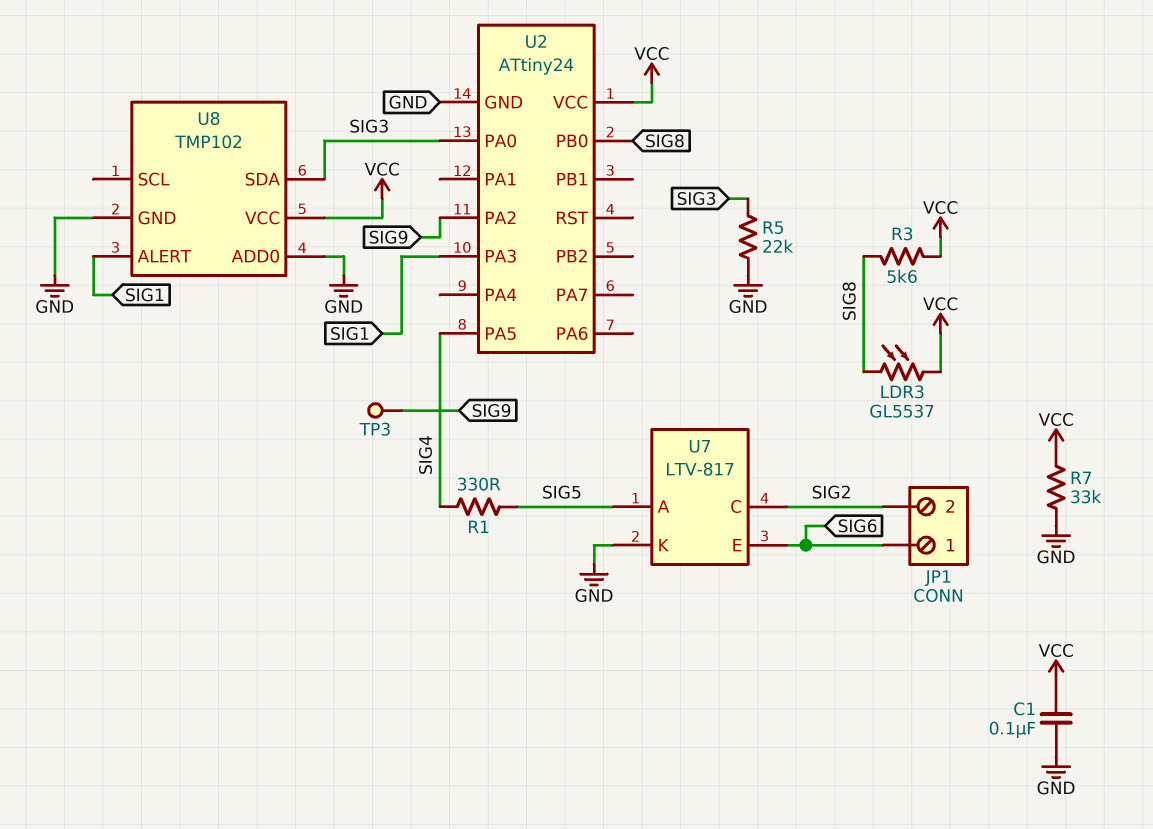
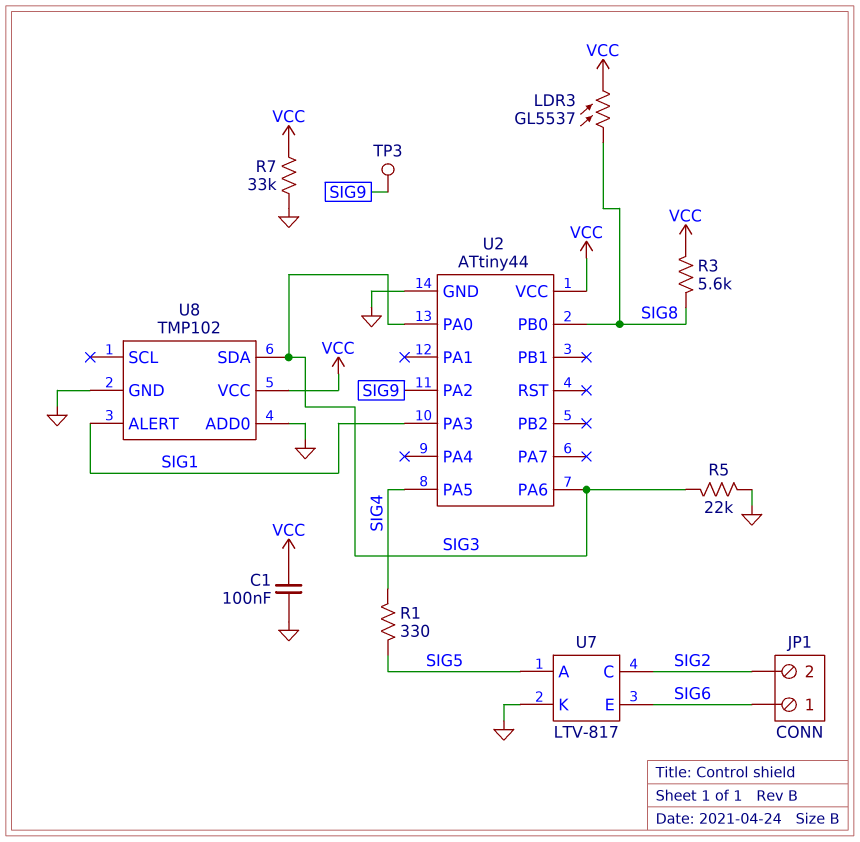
U2: ATtiny24 -> ATtiny44
U2 pin PA6: none -> SIG3

